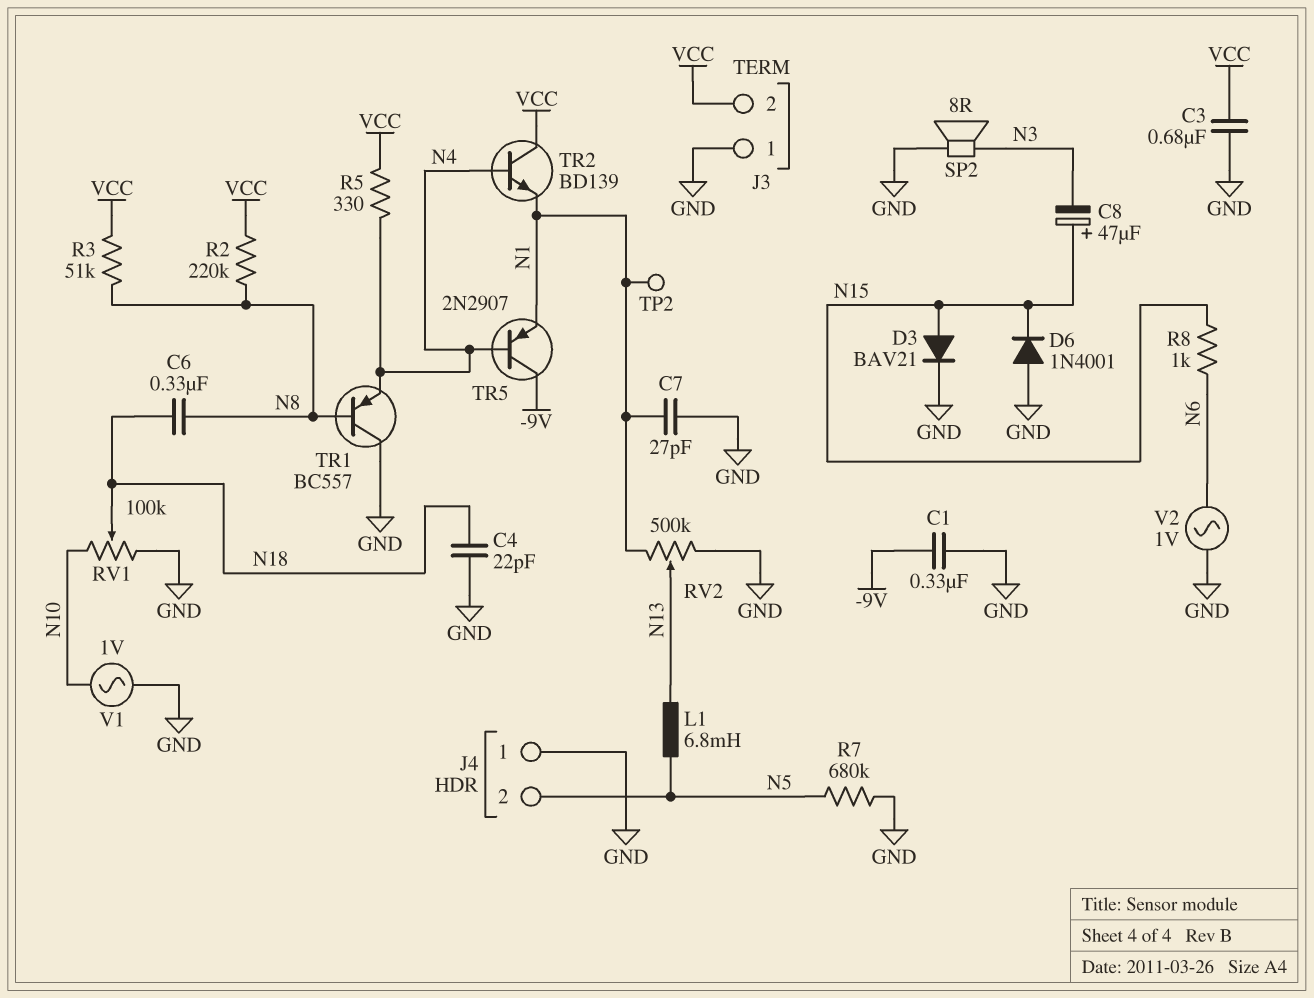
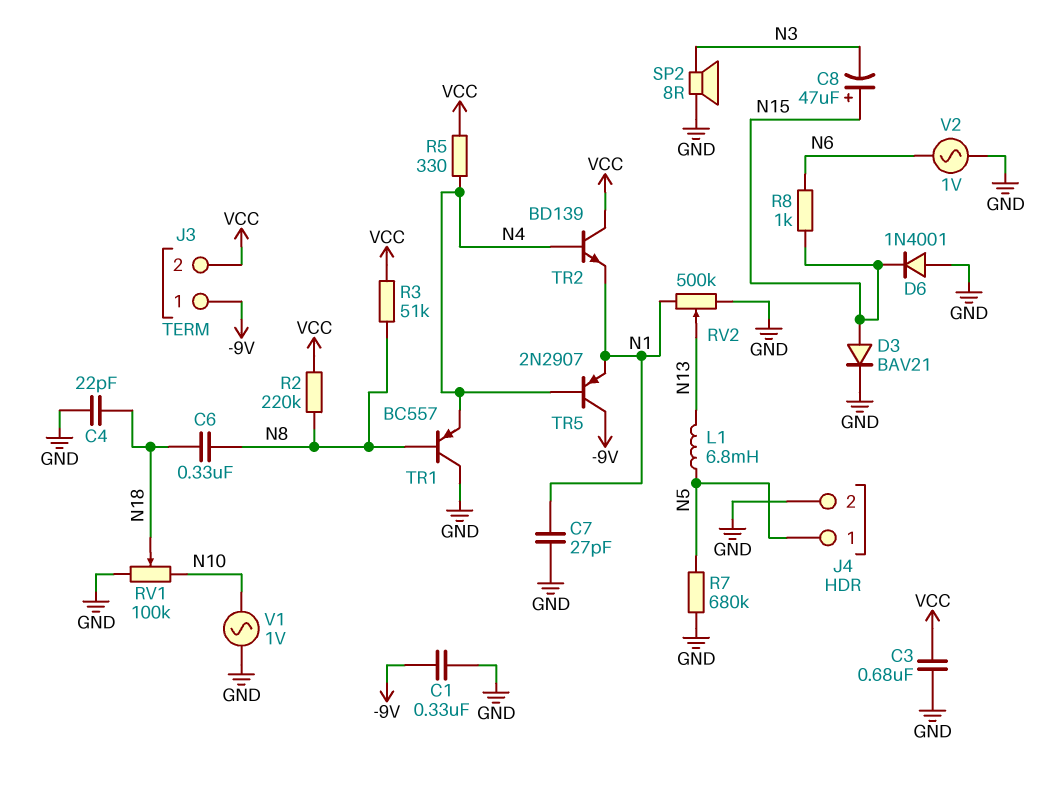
J3 pin 1: GND -> -9V
J4 pin 1: GND -> N5
J4 pin 2: N5 -> GND
TP2: test point (N1) -> none

